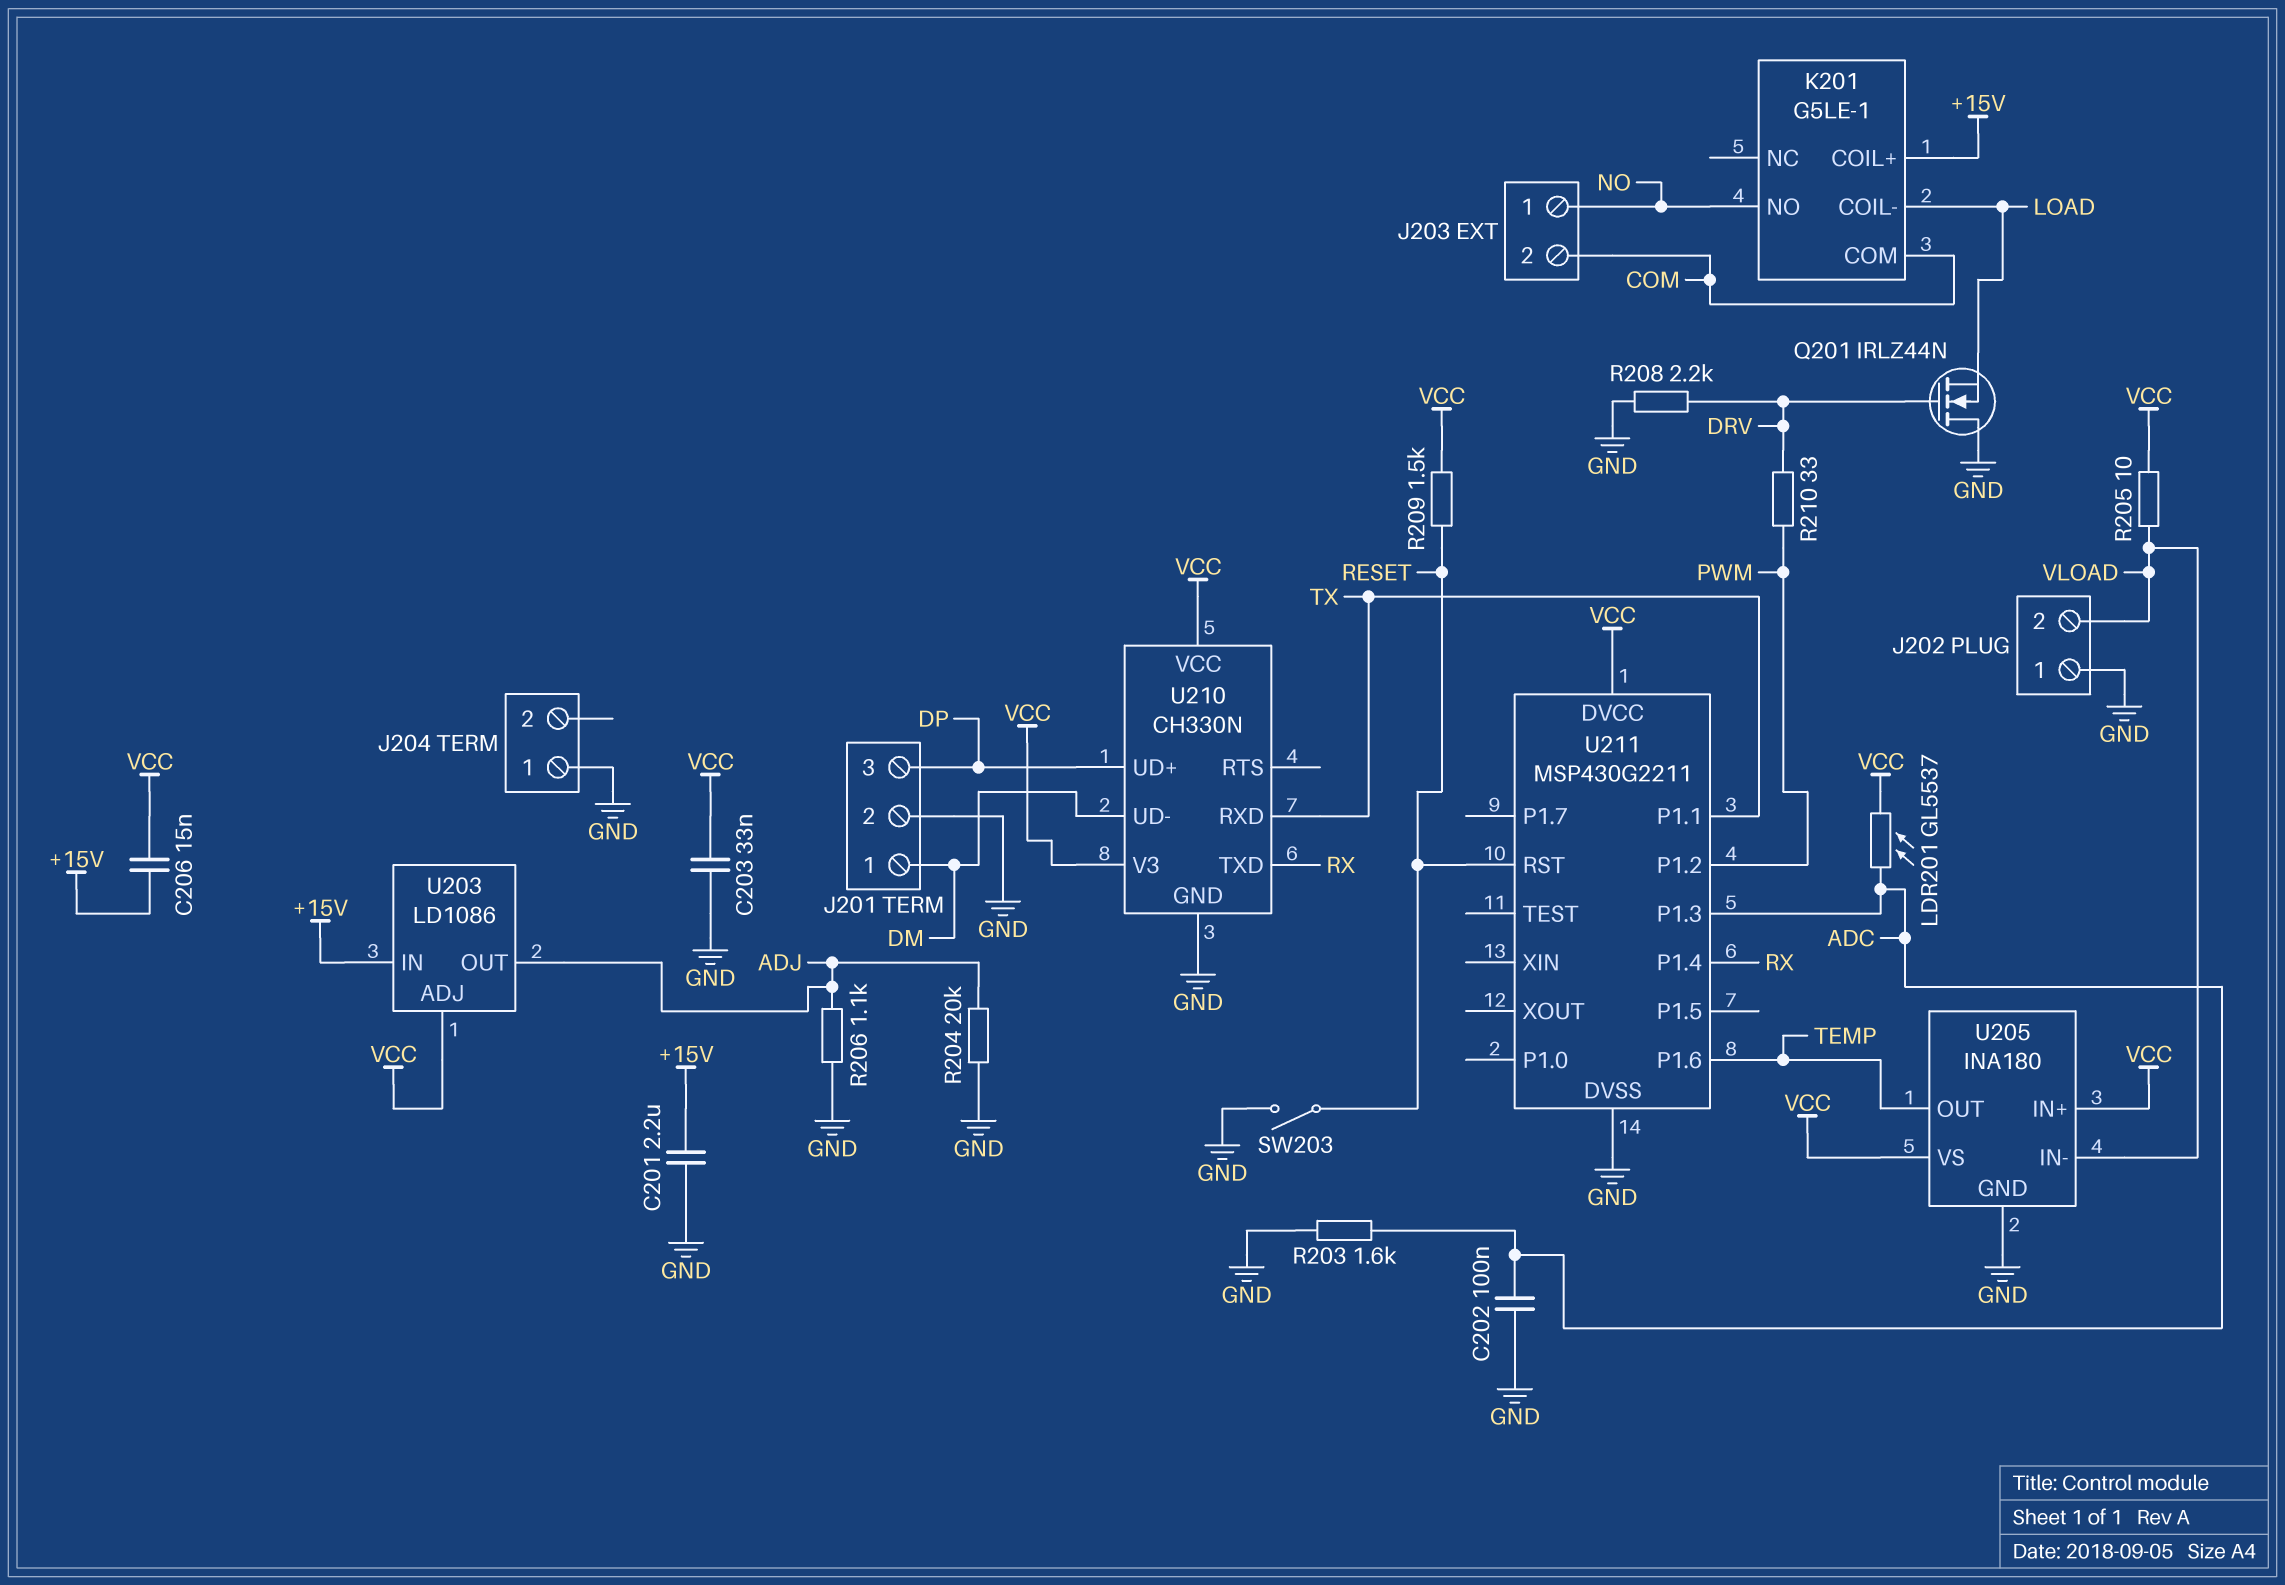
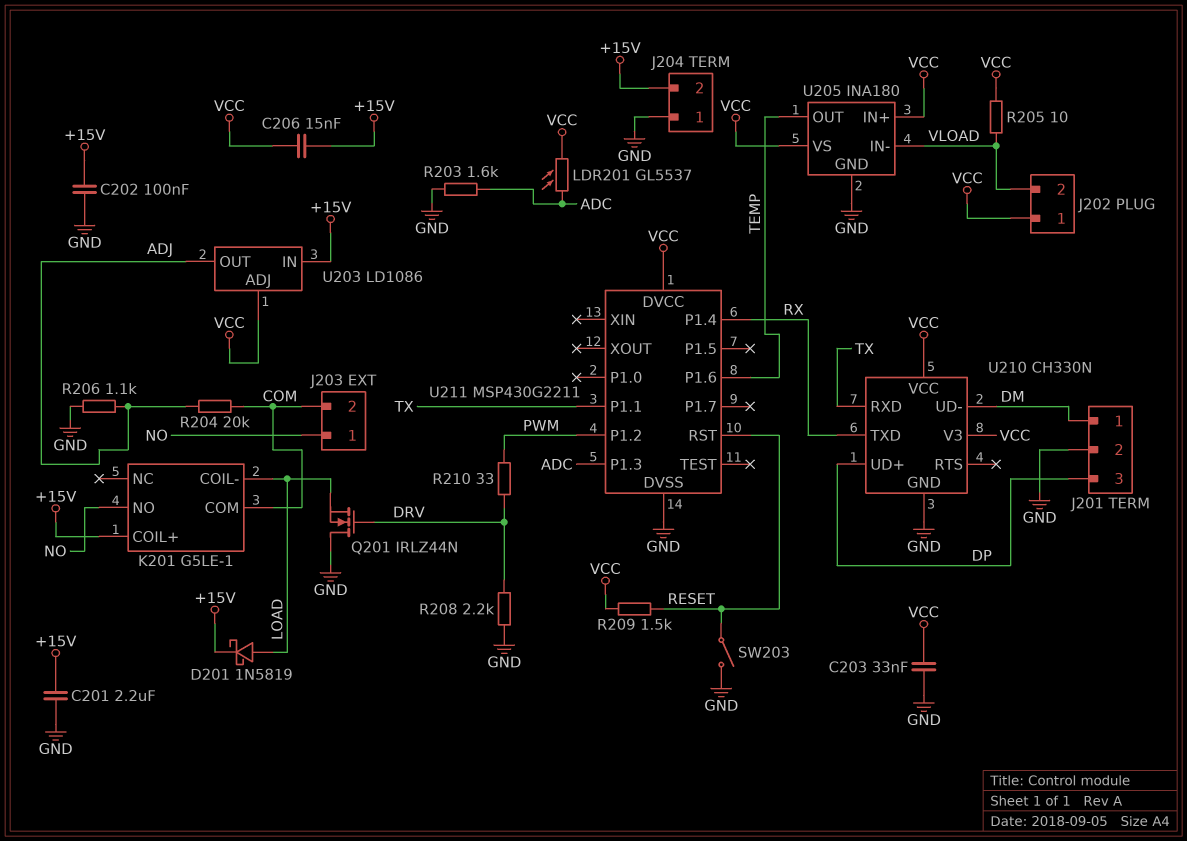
C202: 100nF (ADC, GND) -> 100nF (+15V, GND)
D201: none -> schottky 1N5819 (A LOAD, K +15V)
J202 pin 1: GND -> VCC
J204 pin 2: none -> +15V
R204: 20k (ADJ, GND) -> 20k (ADJ, COM)

